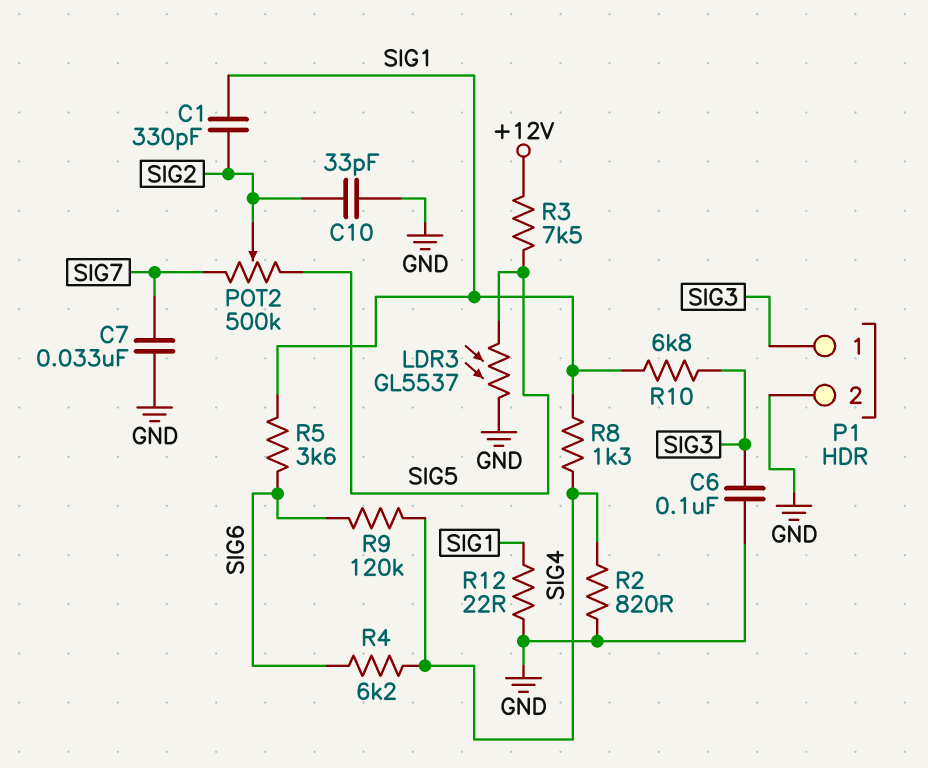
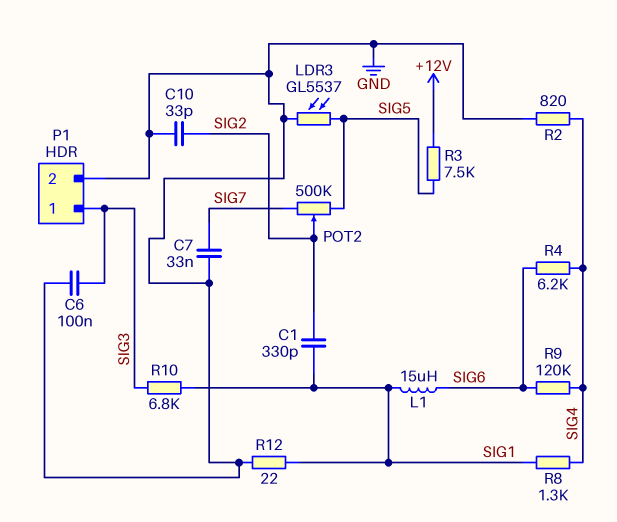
L1: none -> 15uH (SIG1, SIG6)
R5: 3.6k (SIG1, SIG6) -> none

